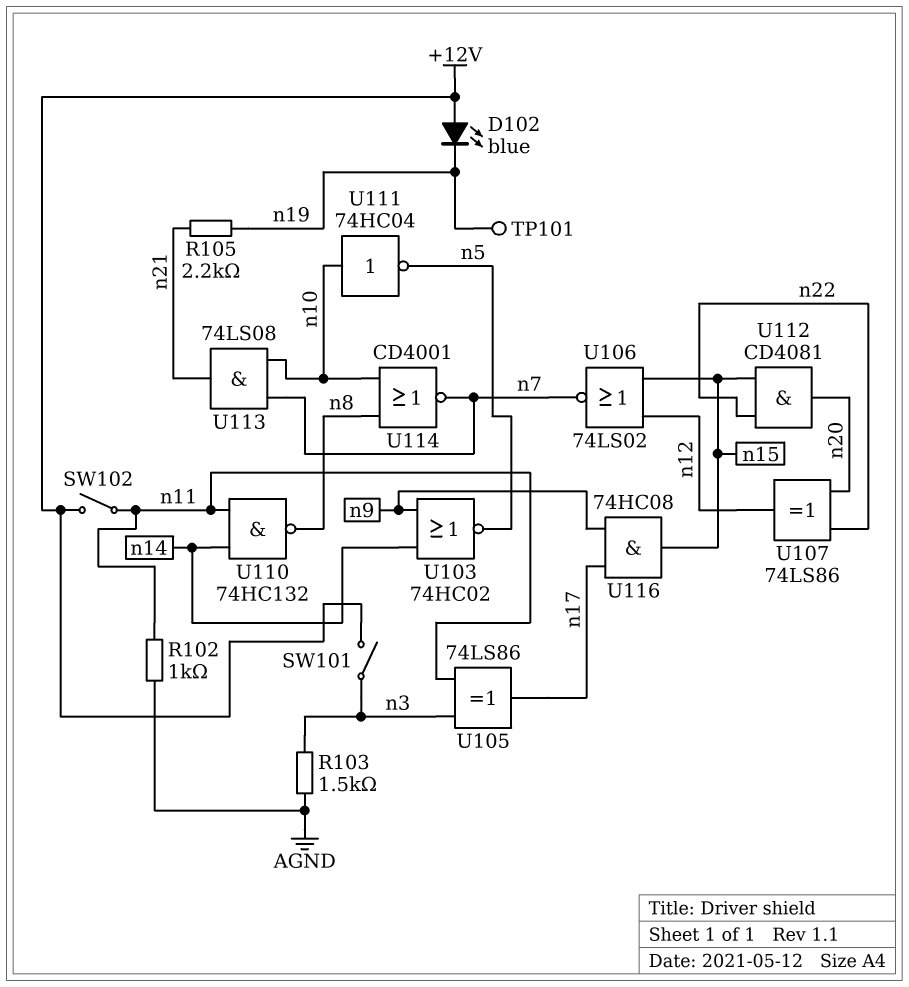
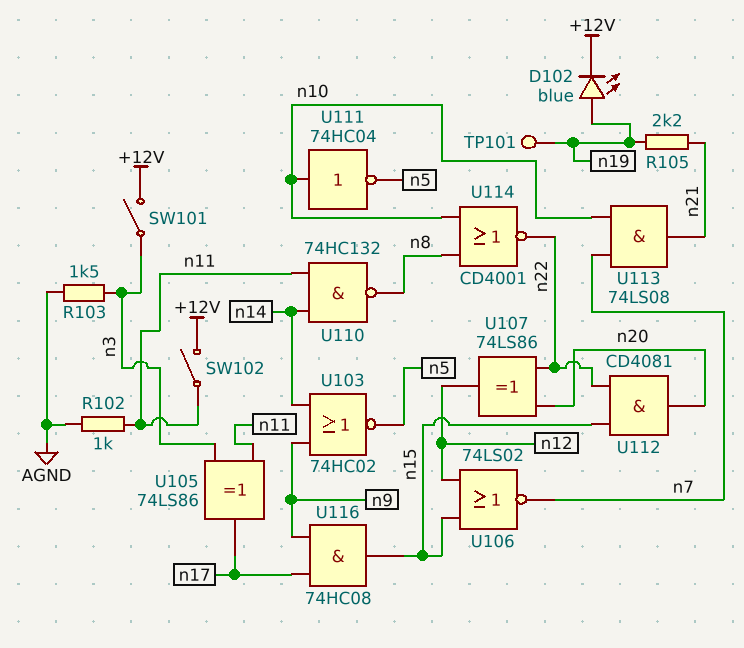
D102: LED blue (A +12V, K n19) -> LED blue (A n19, K +12V)
U114: NOR CD4001 (in n8, in n10, out n7) -> NOR CD4001 (in n8, in n10, out n22)

